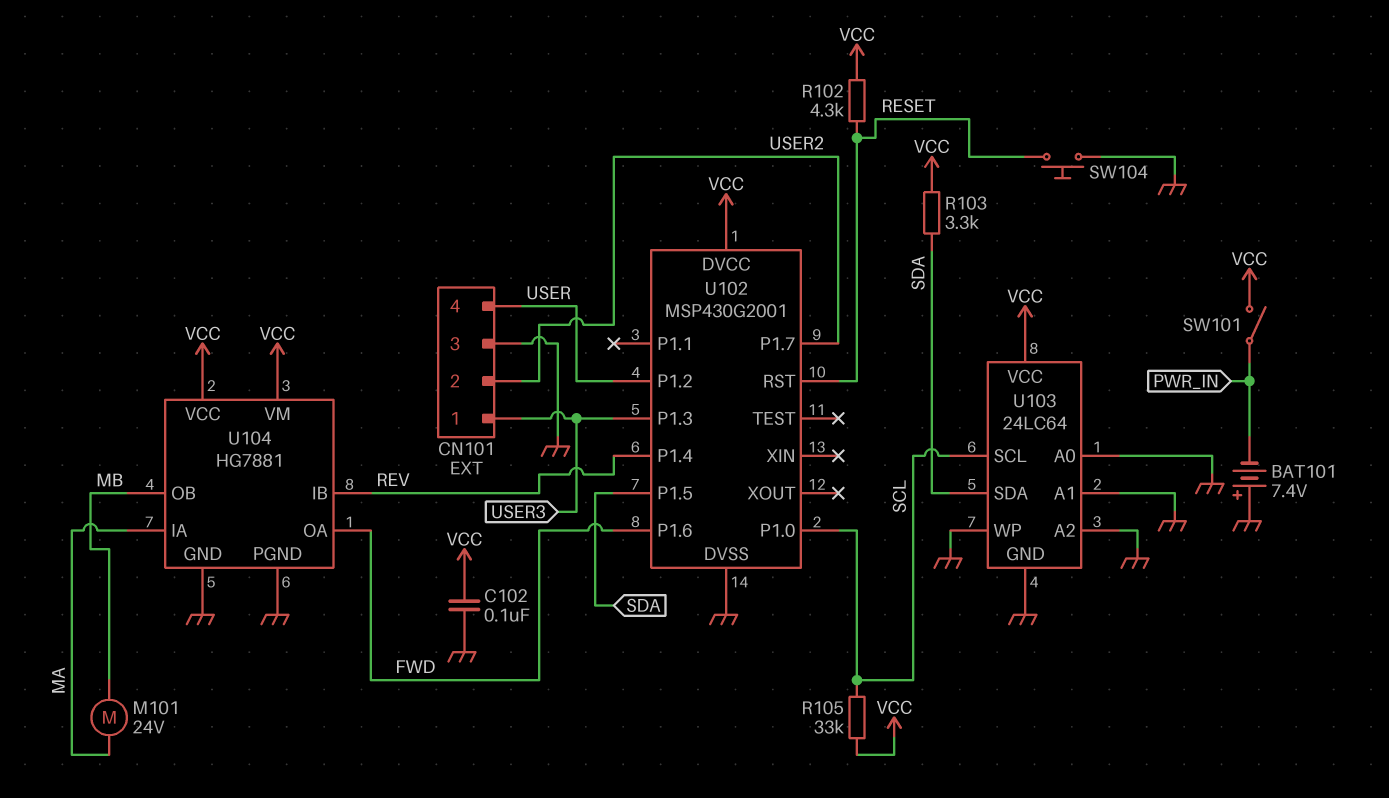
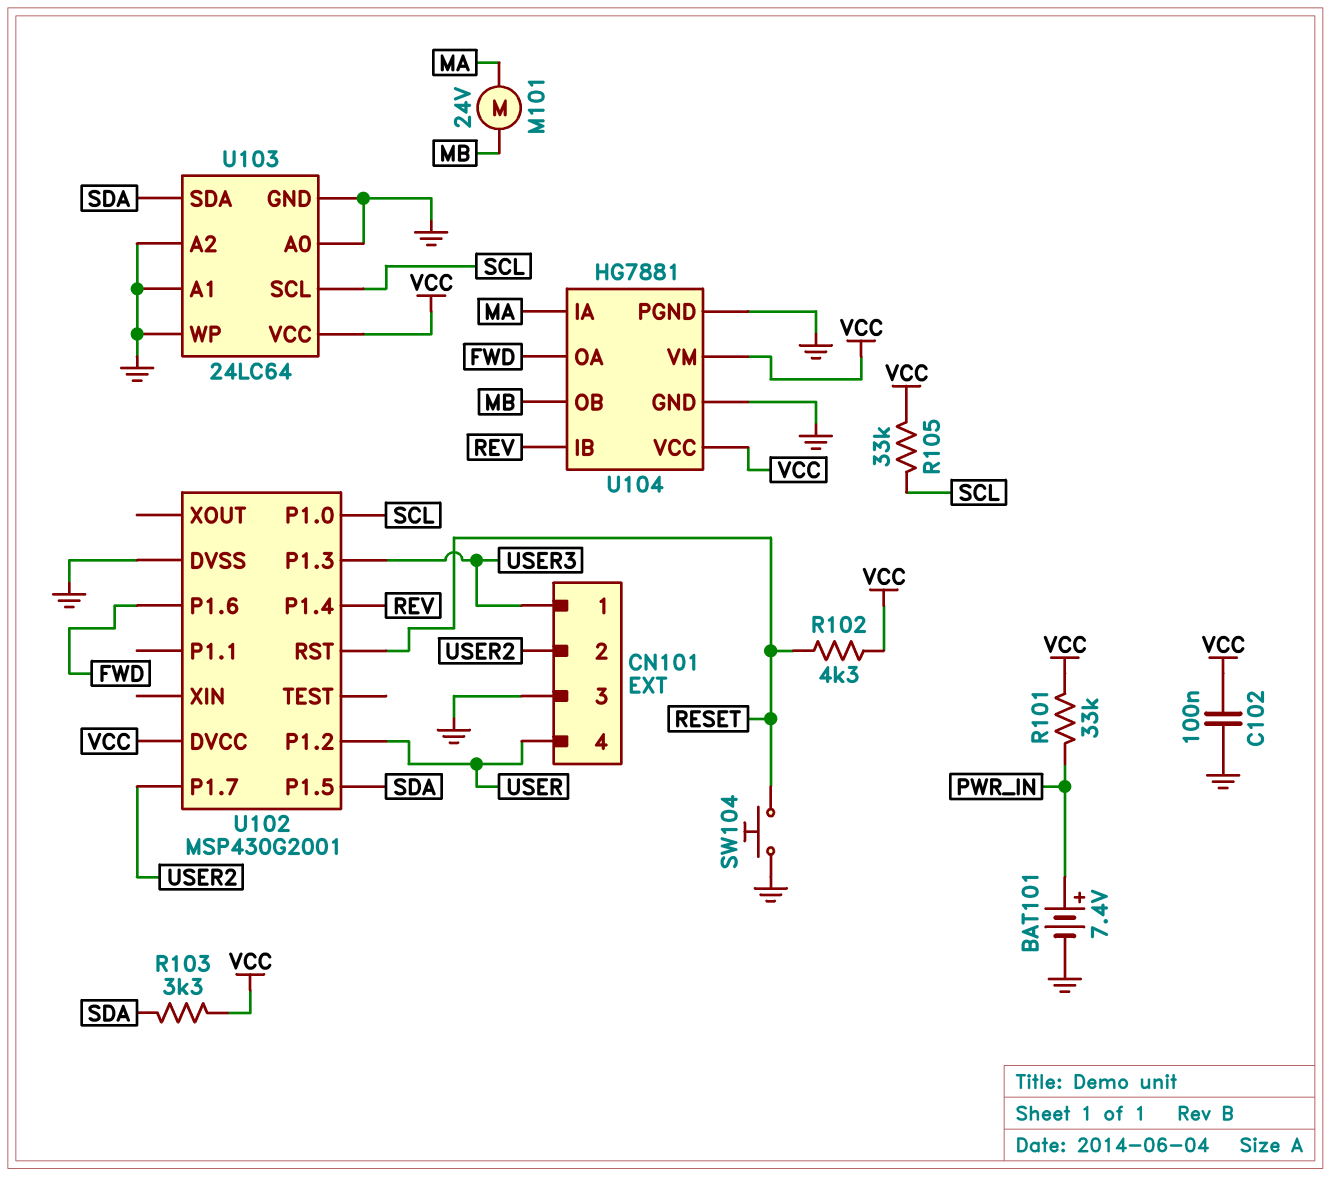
BAT101: 7.4V (plus GND, minus PWR_IN) -> 7.4V (plus PWR_IN, minus GND)
R101: none -> 33k (PWR_IN, VCC)
SW101: switch (PWR_IN, VCC) -> none

